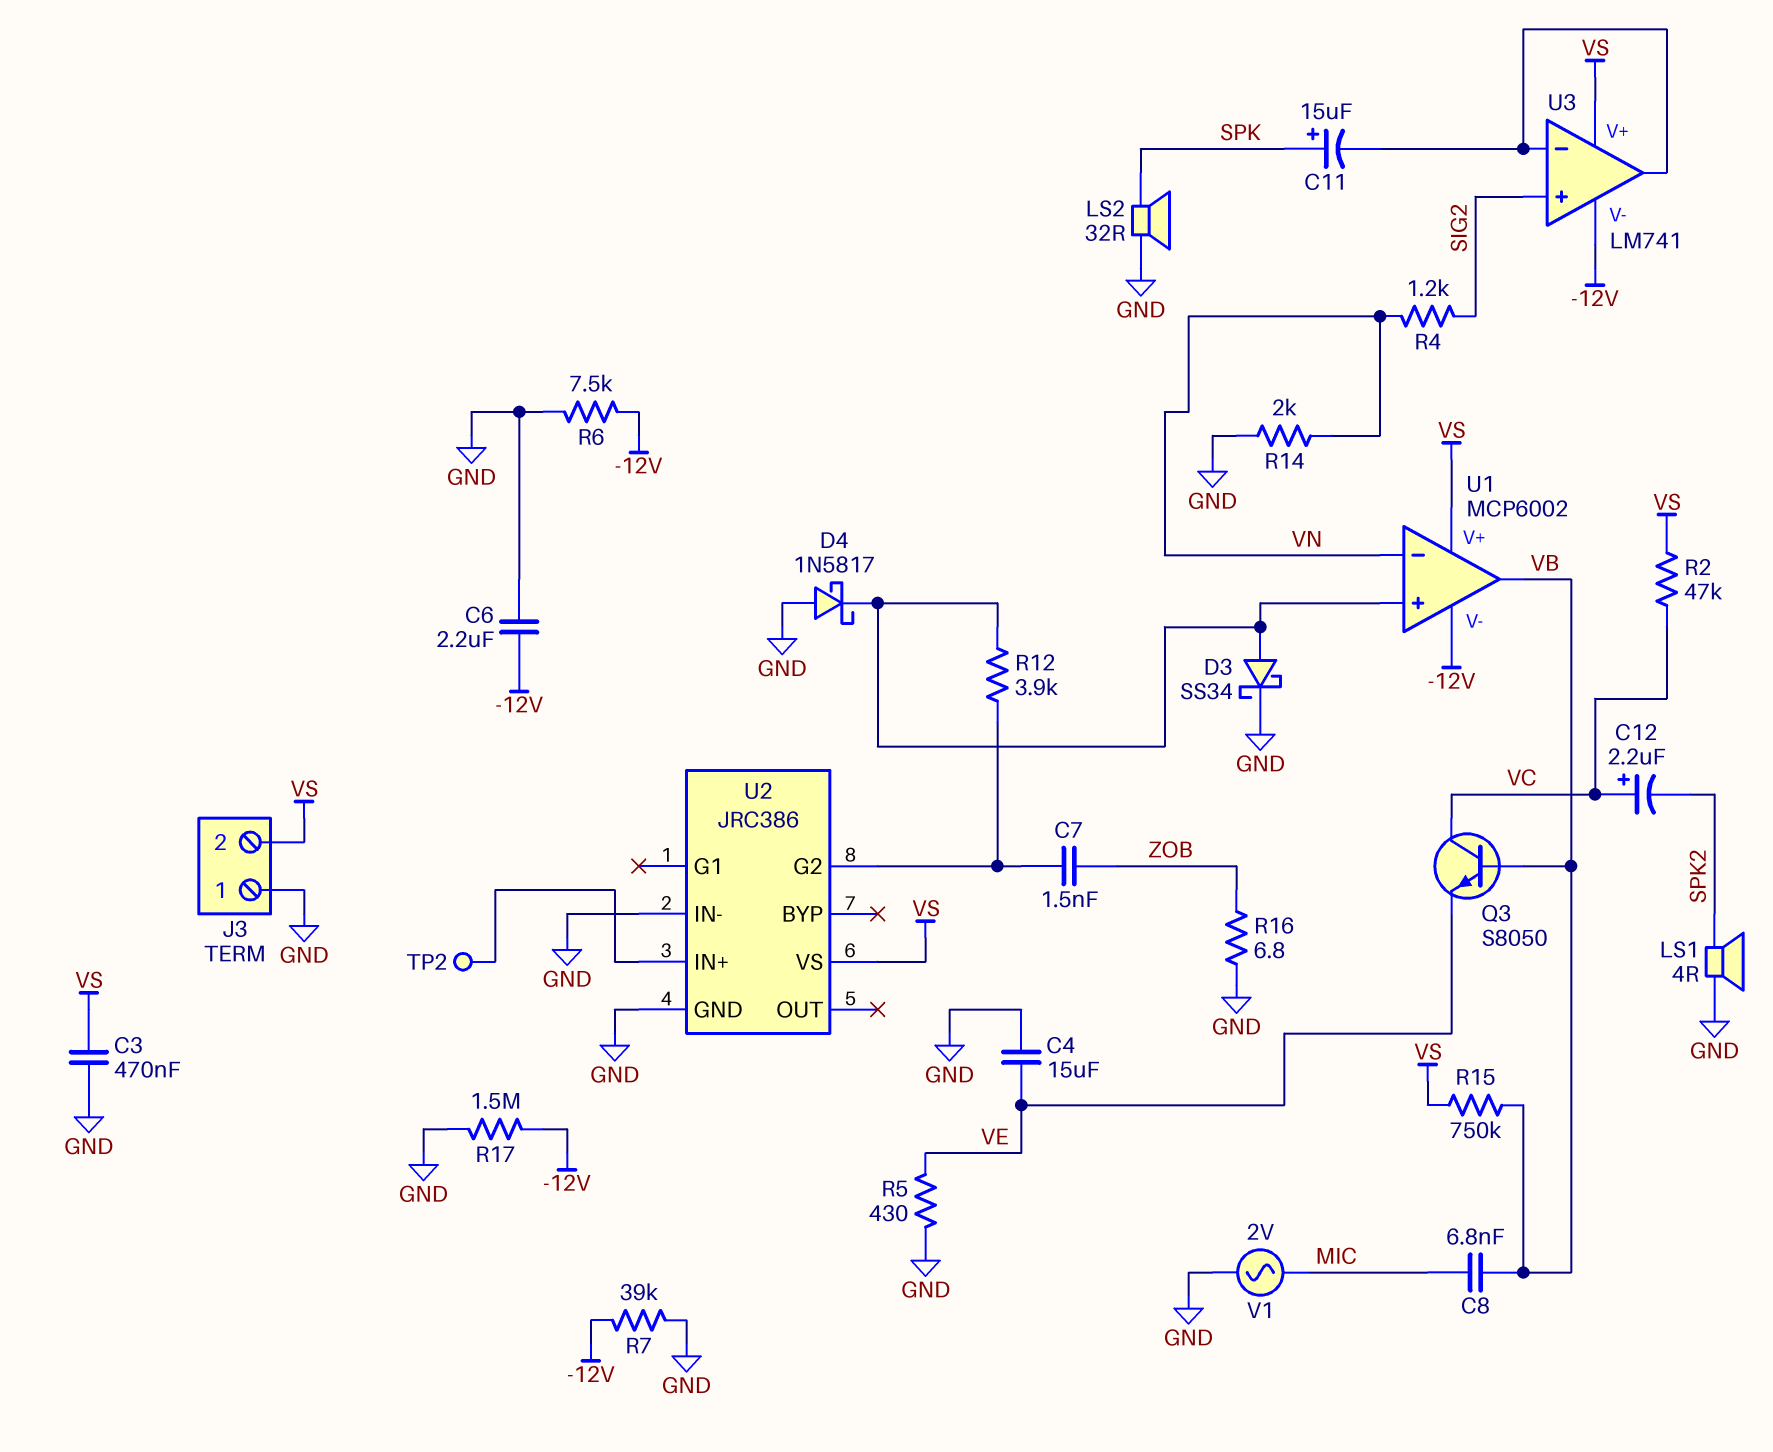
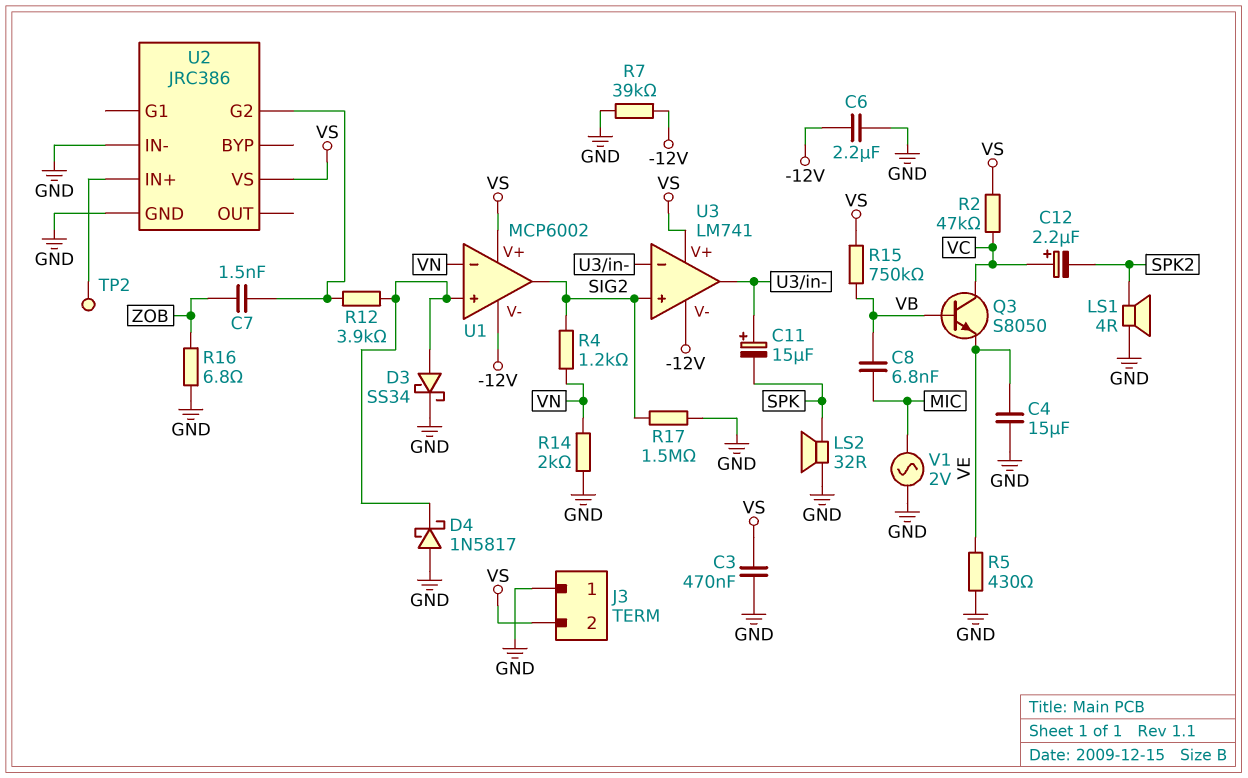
C11: 15uF (plus SPK, minus U3/in-) -> 15uF (plus U3/in-, minus SPK)
R6: 7.5k (-12V, GND) -> none
R17: 1.5M (-12V, GND) -> 1.5M (GND, SIG2)
U1 pin out: VB -> SIG2

